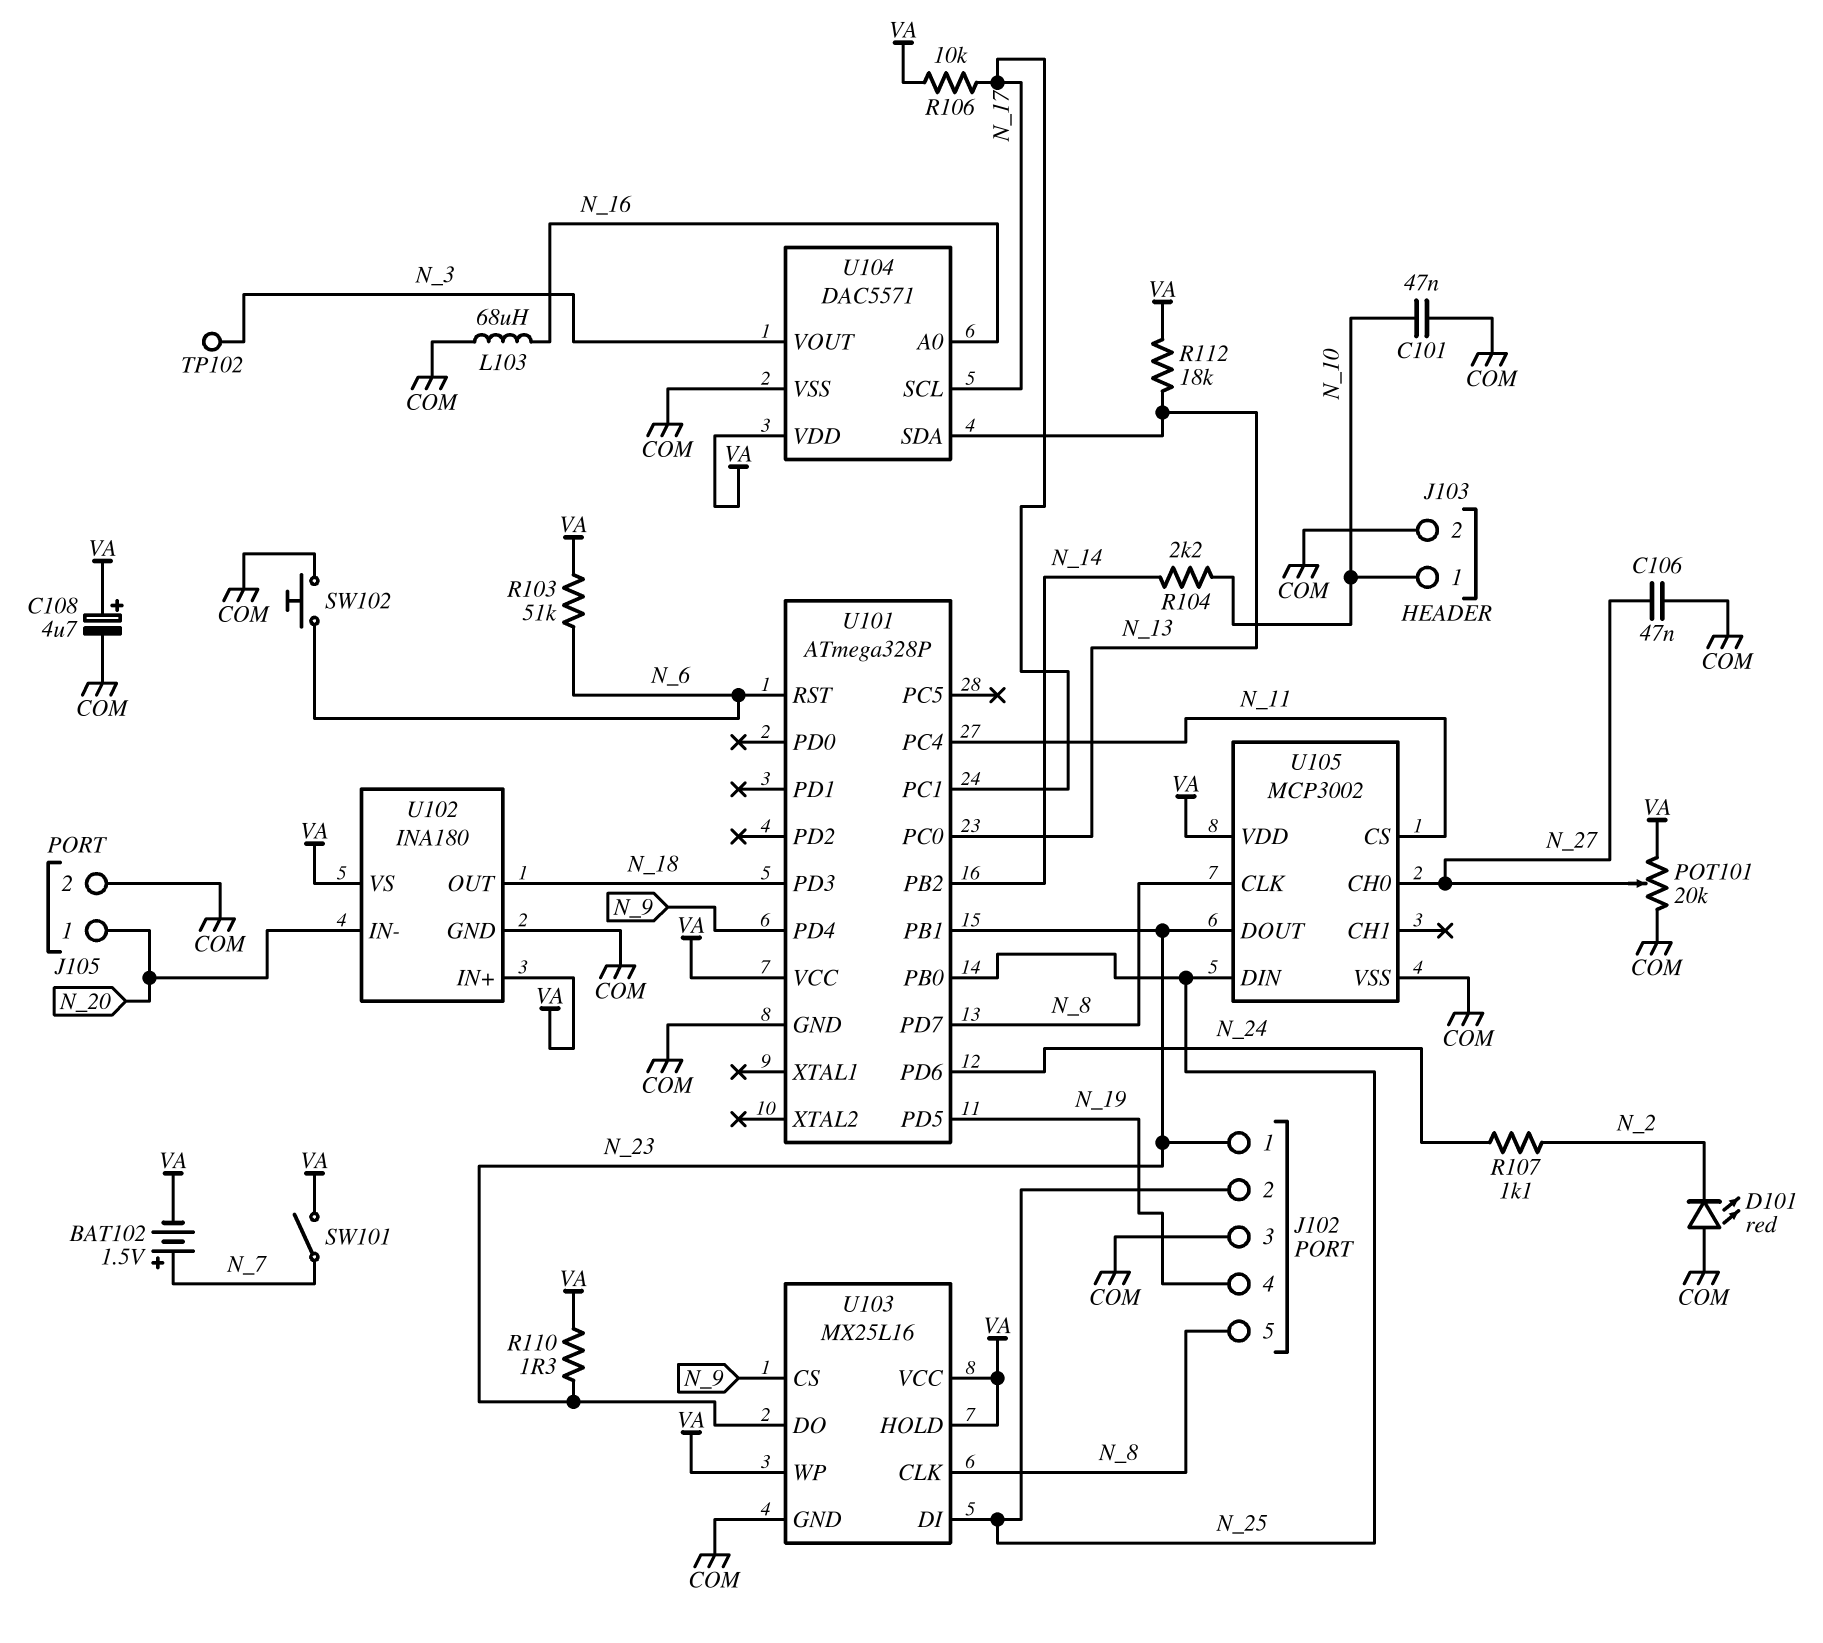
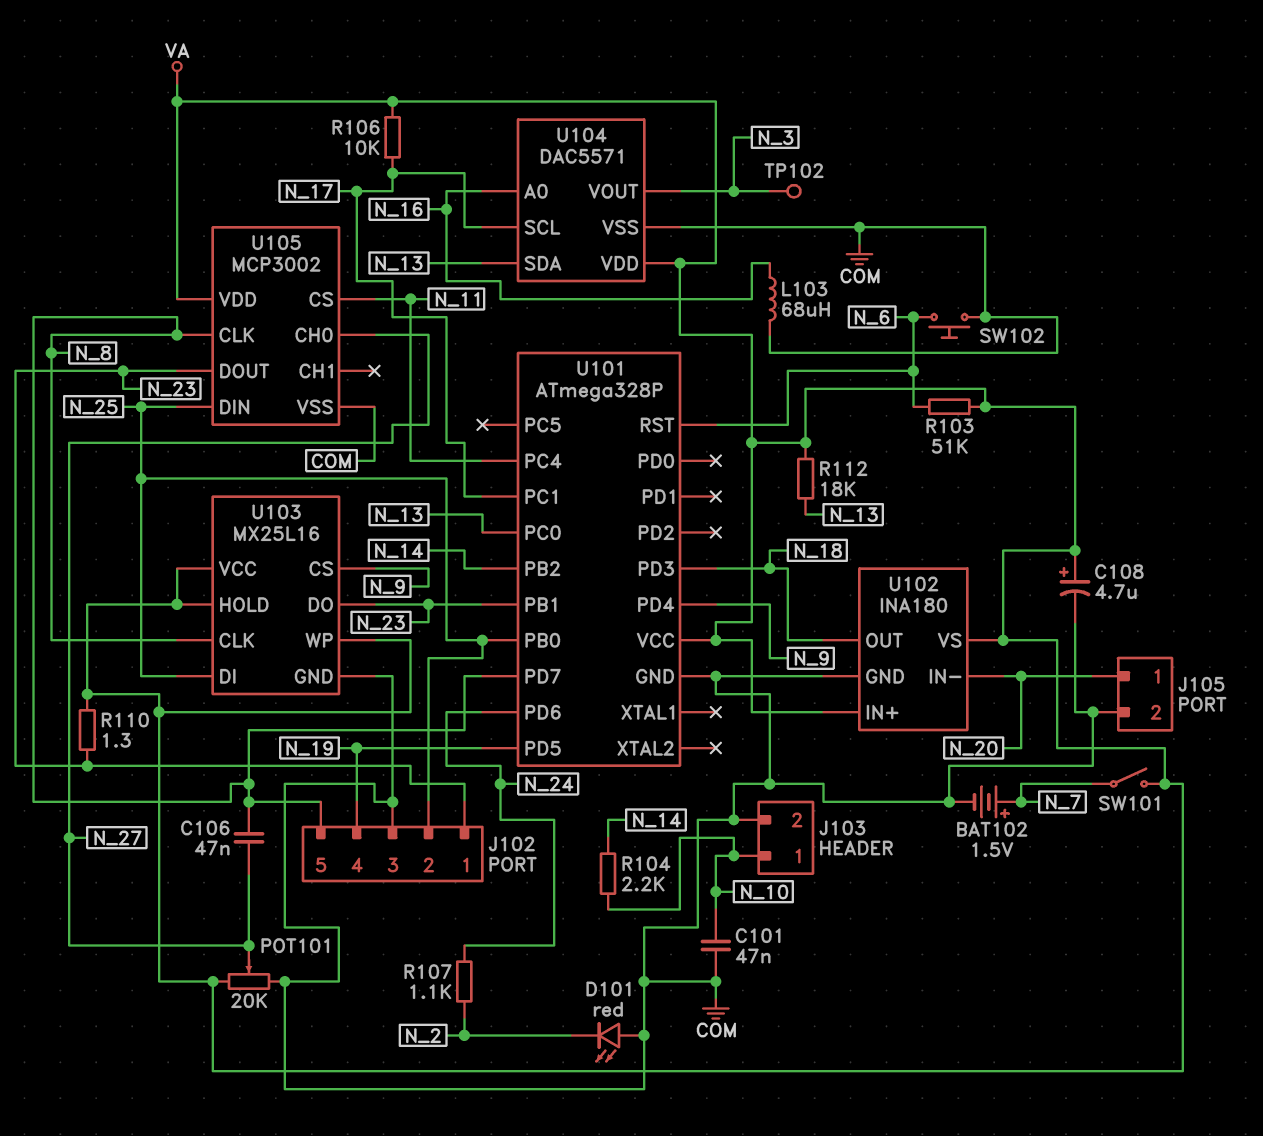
BAT102: 1.5V (plus N_7, minus VA) -> 1.5V (plus N_7, minus COM)
C106: 47nF (COM, N_27) -> 47nF (N_8, N_27)

